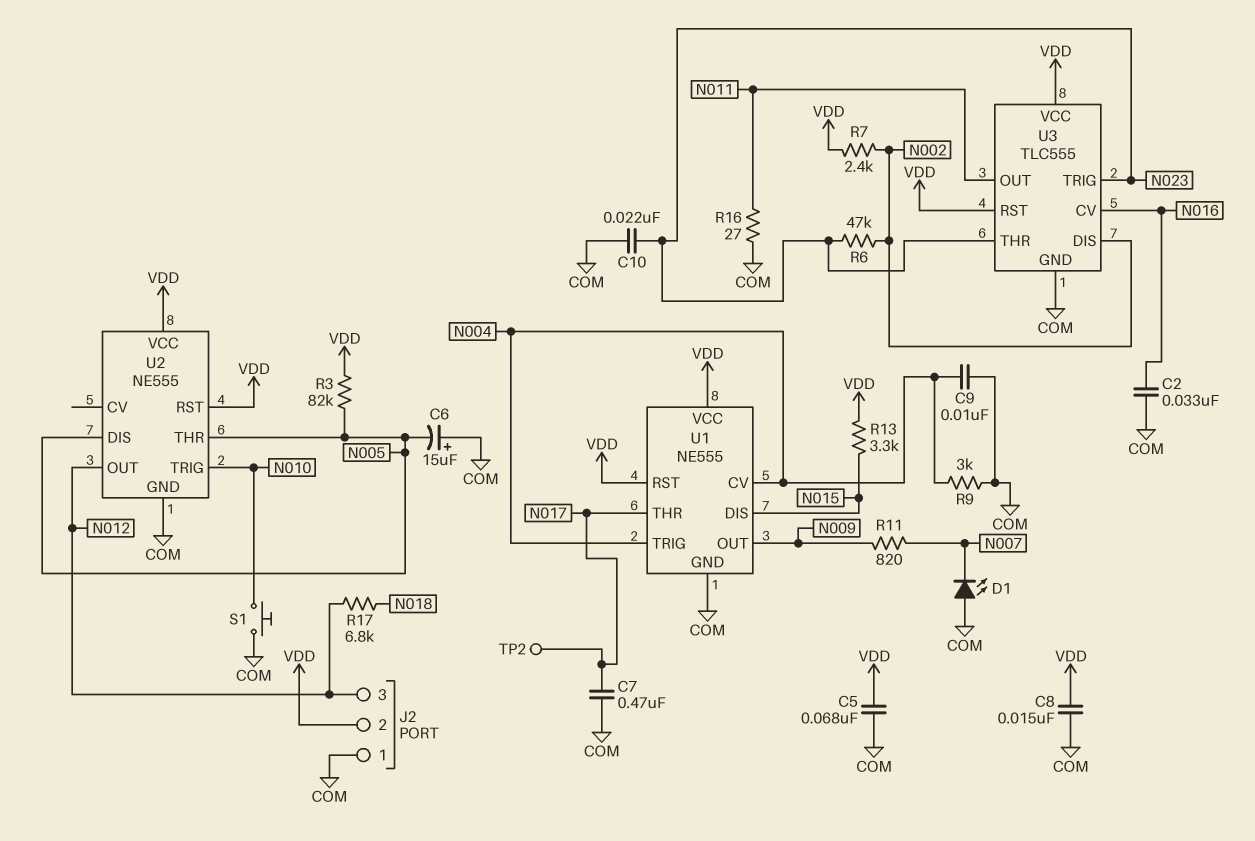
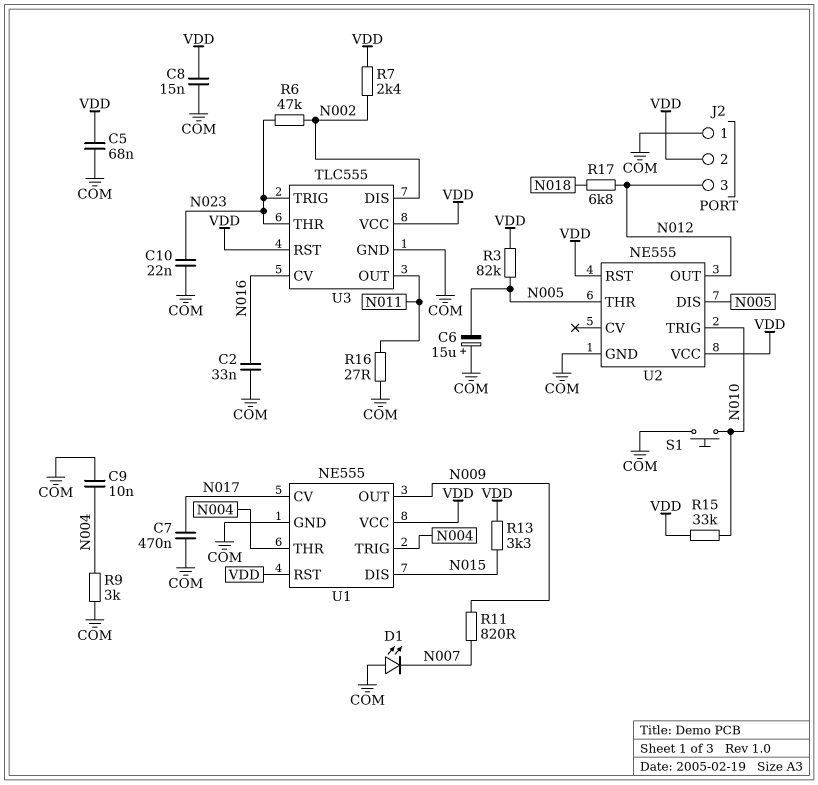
R15: none -> 33k (N010, VDD)
TP2: test point (N017) -> none
U1 pin CV: N004 -> N017
U1 pin THR: N017 -> N004

